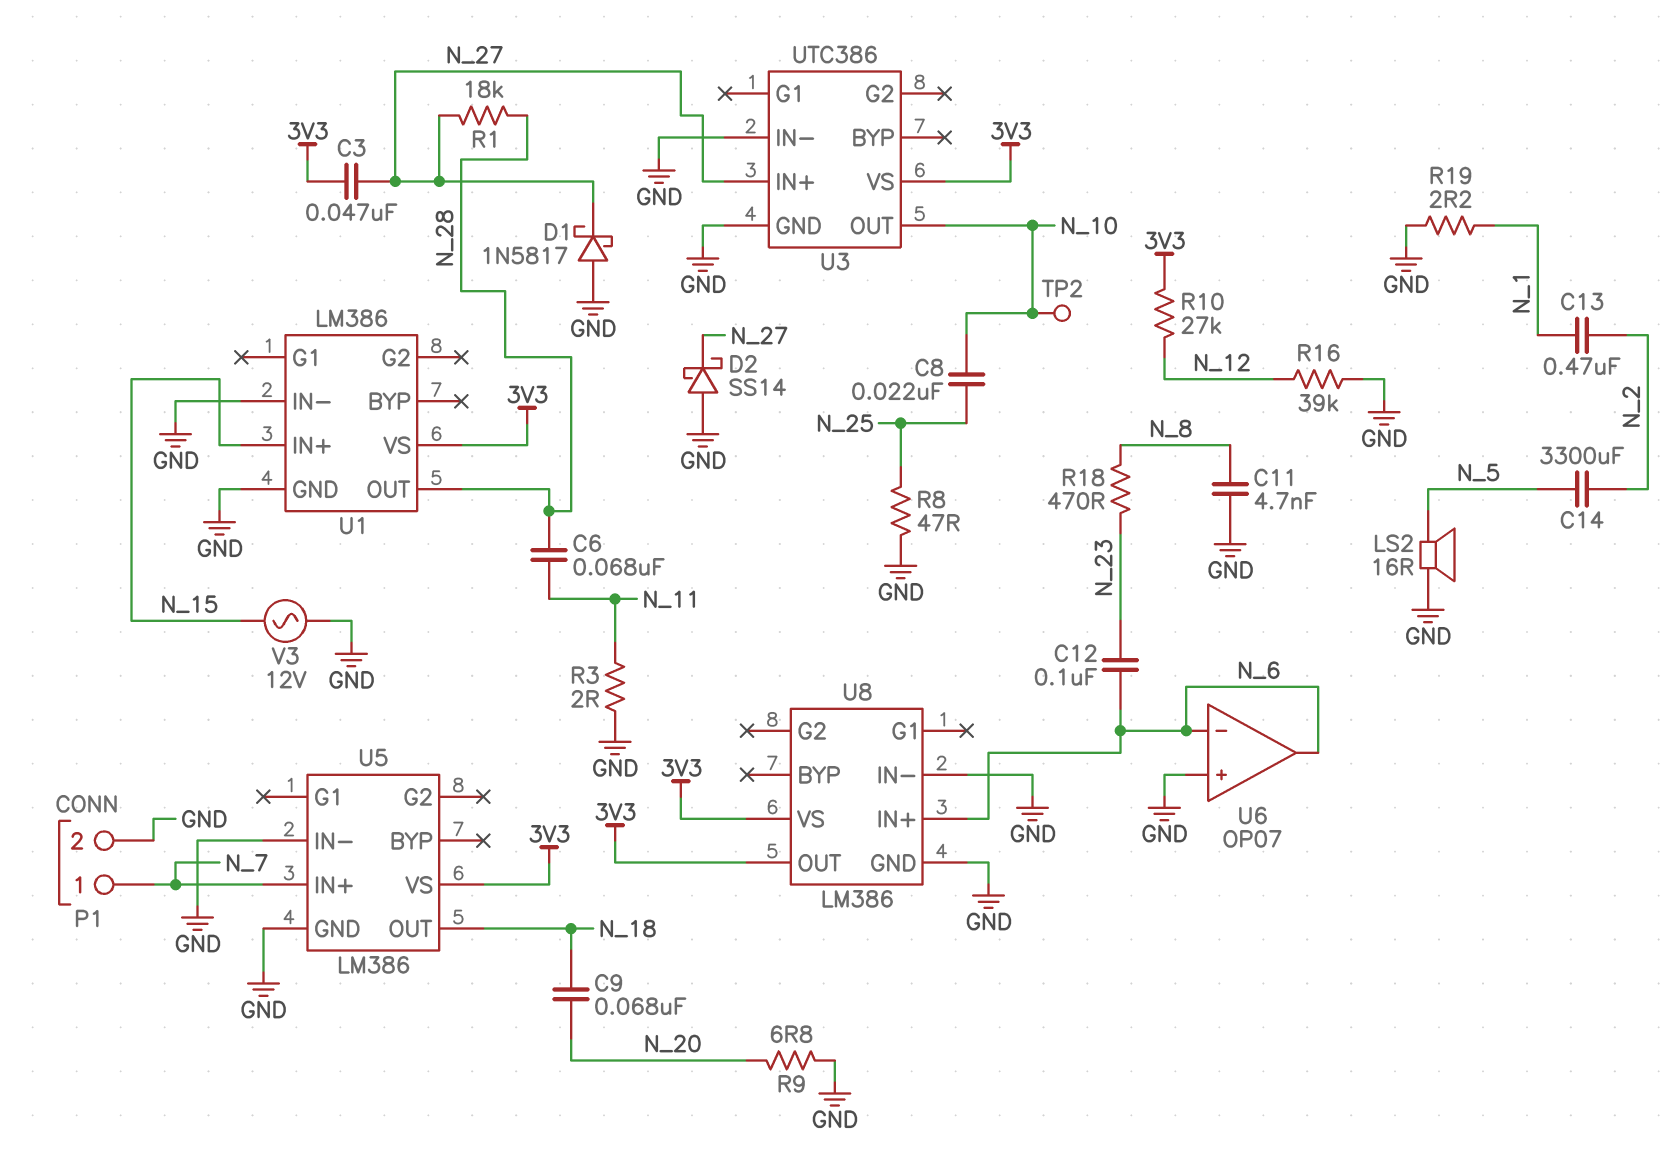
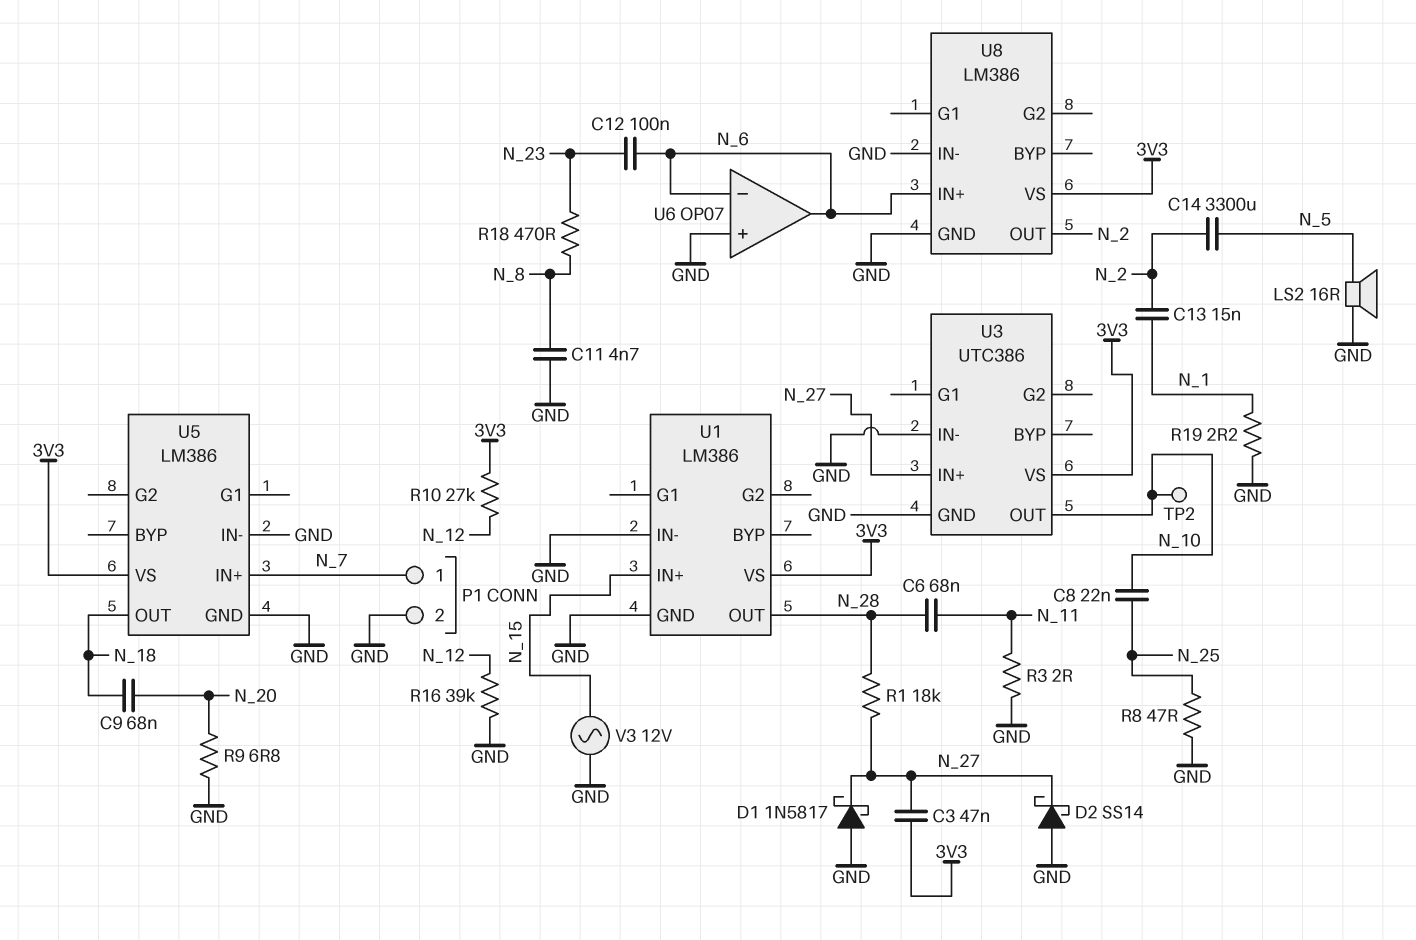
C13: 470nF (N_1, N_2) -> 15nF (N_1, N_2)
U8 pin OUT: 3V3 -> N_2

